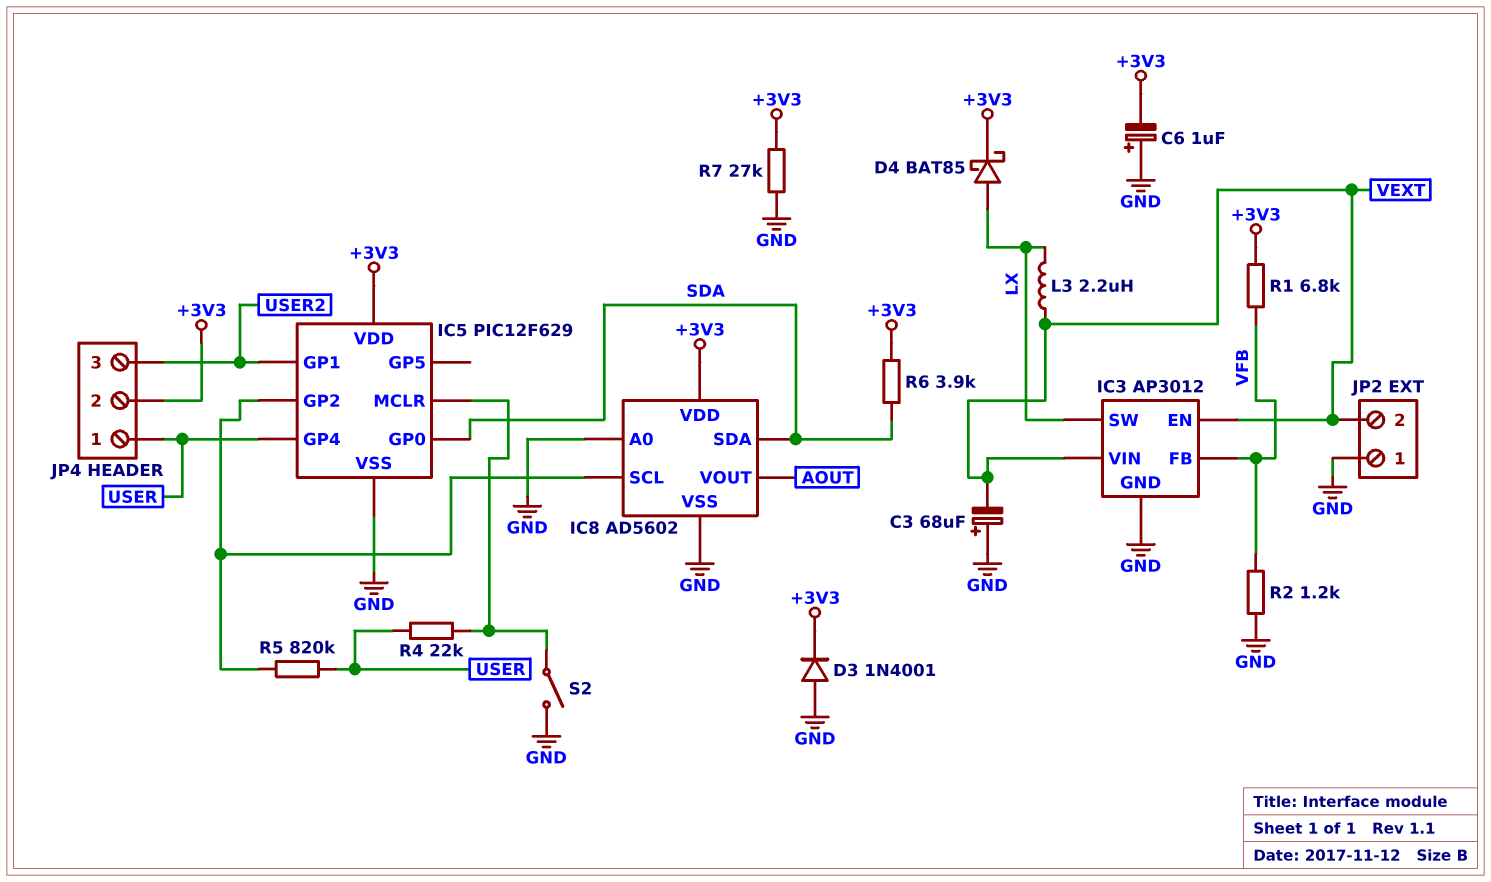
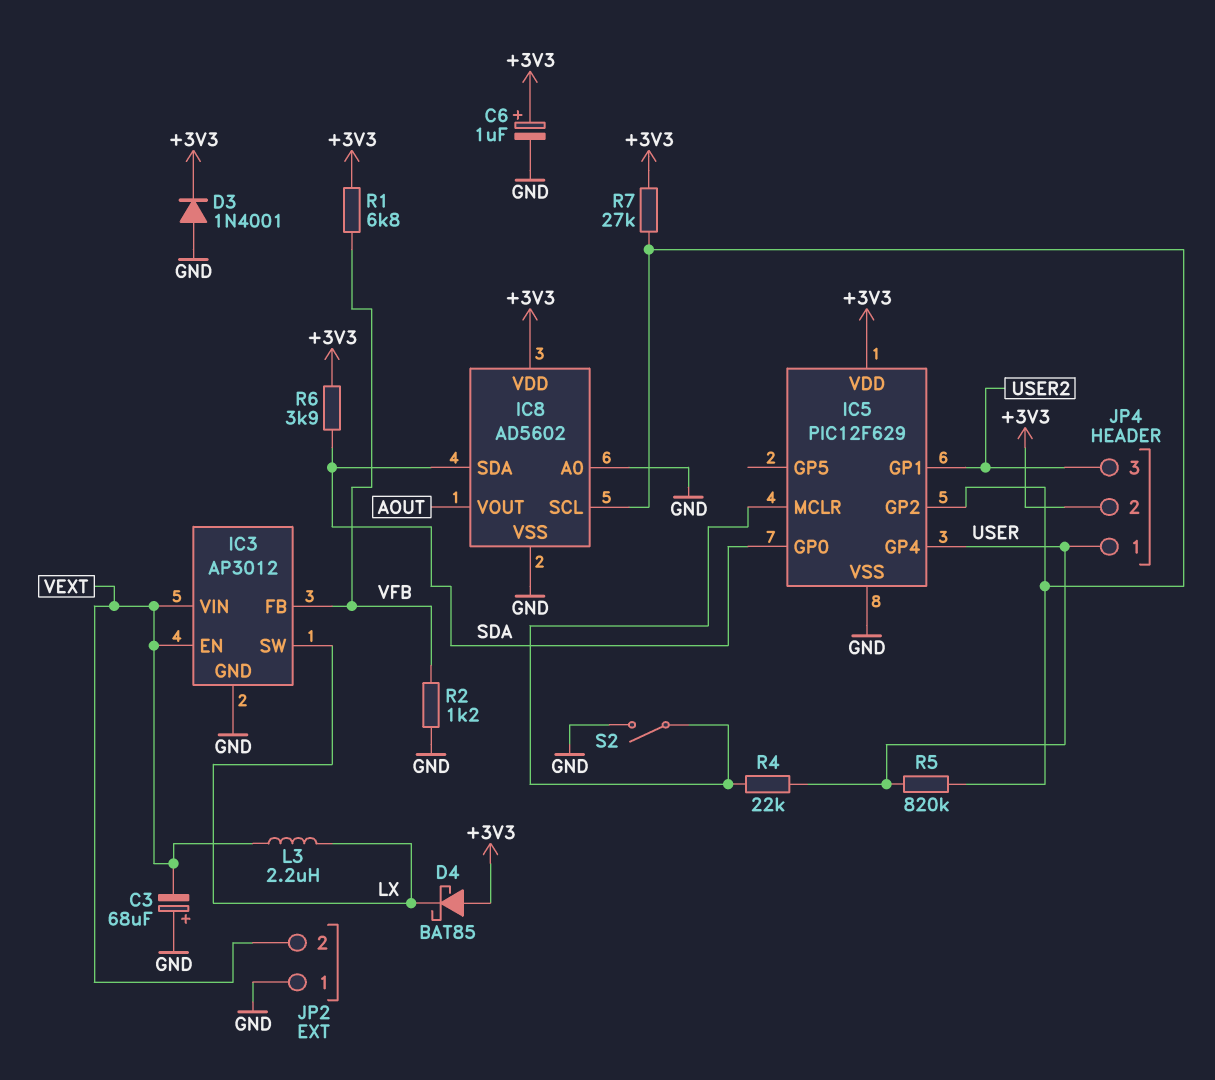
C6: 1uF (plus GND, minus +3V3) -> 1uF (plus +3V3, minus GND)
D4: schottky BAT85 (A LX, K +3V3) -> schottky BAT85 (A +3V3, K LX)
R7: 27k (+3V3, GND) -> 27k (+3V3, IC5/GP2)

